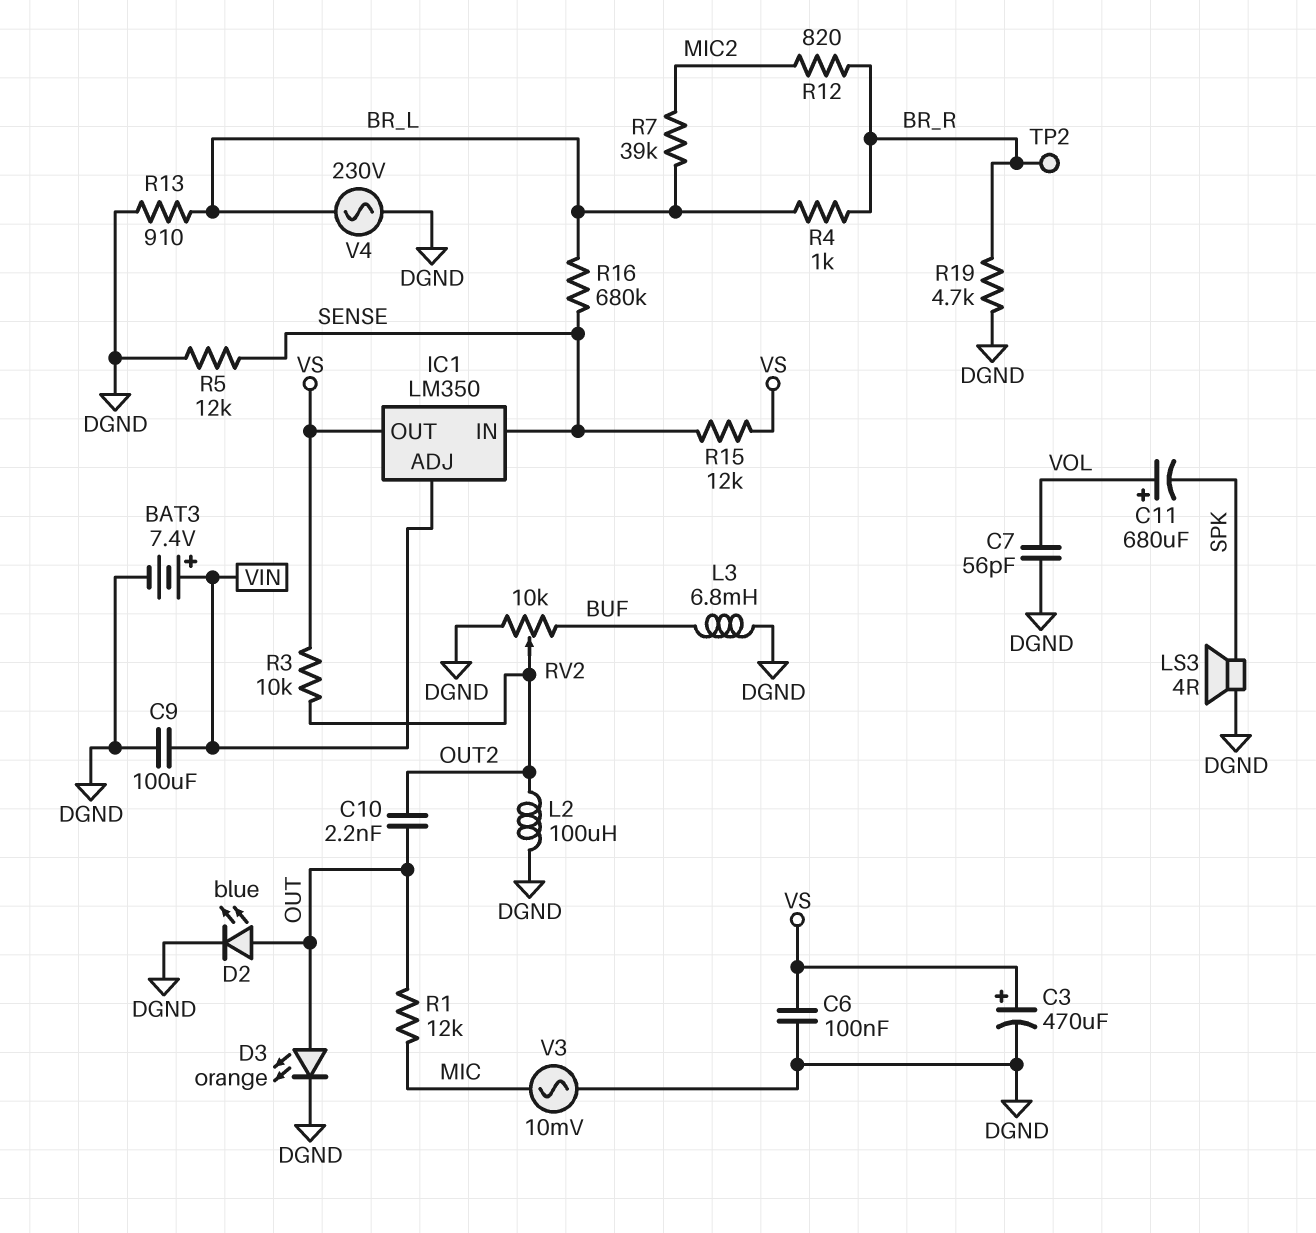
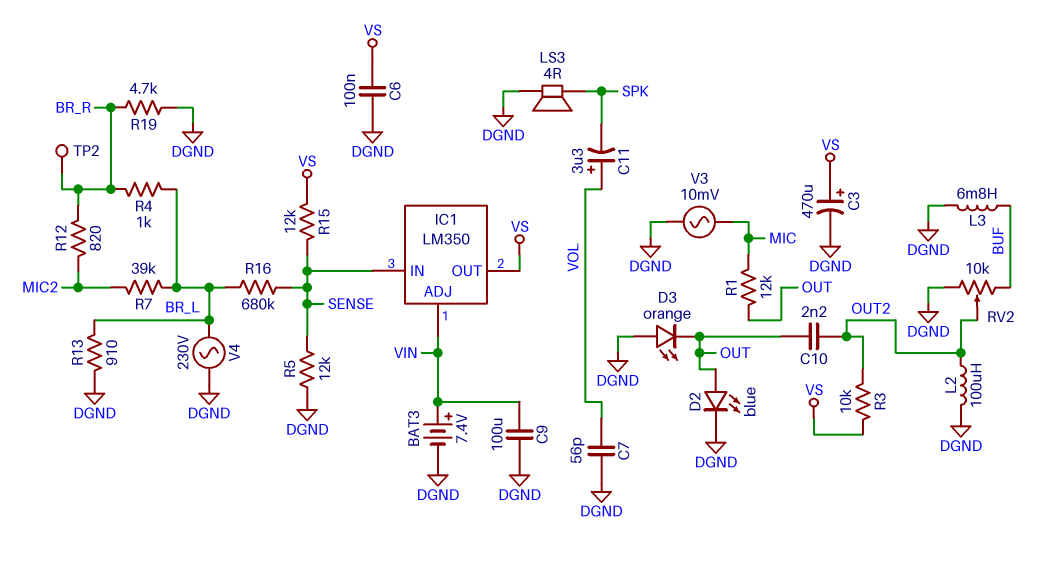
C11: 680uF (plus VOL, minus SPK) -> 3.3uF (plus VOL, minus SPK)
D3: LED orange (A OUT, K DGND) -> LED orange (A DGND, K OUT)

